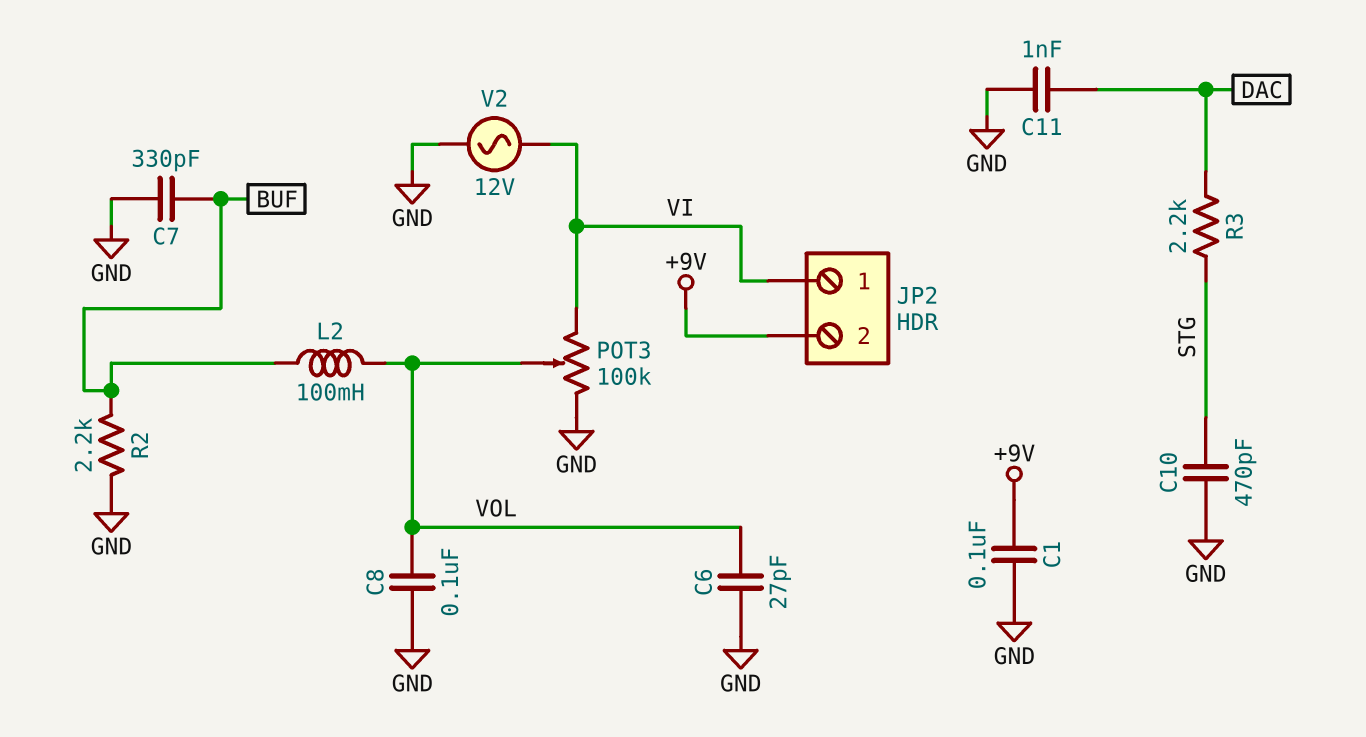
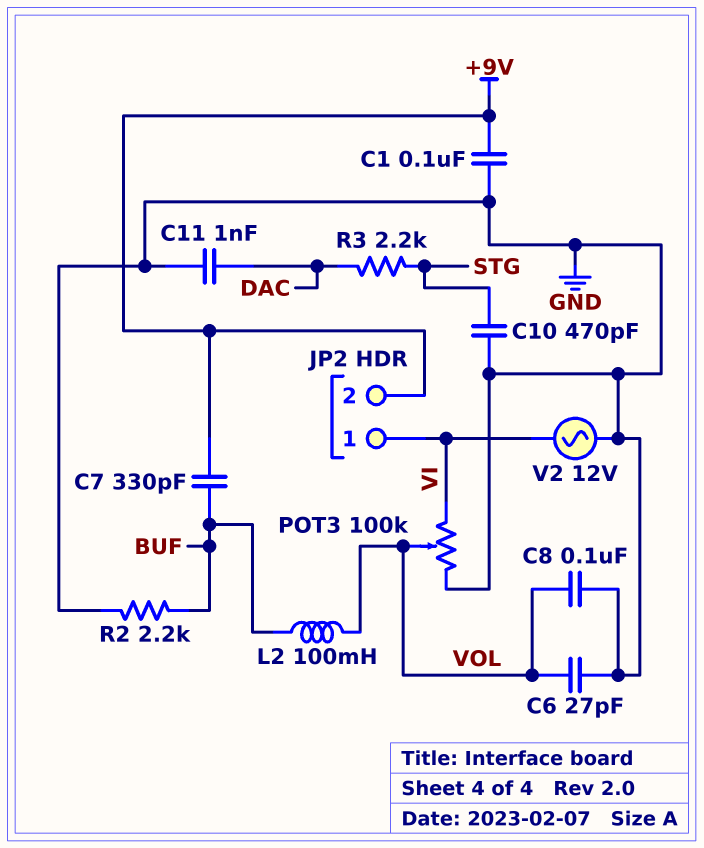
C7: 330pF (BUF, GND) -> 330pF (+9V, BUF)

